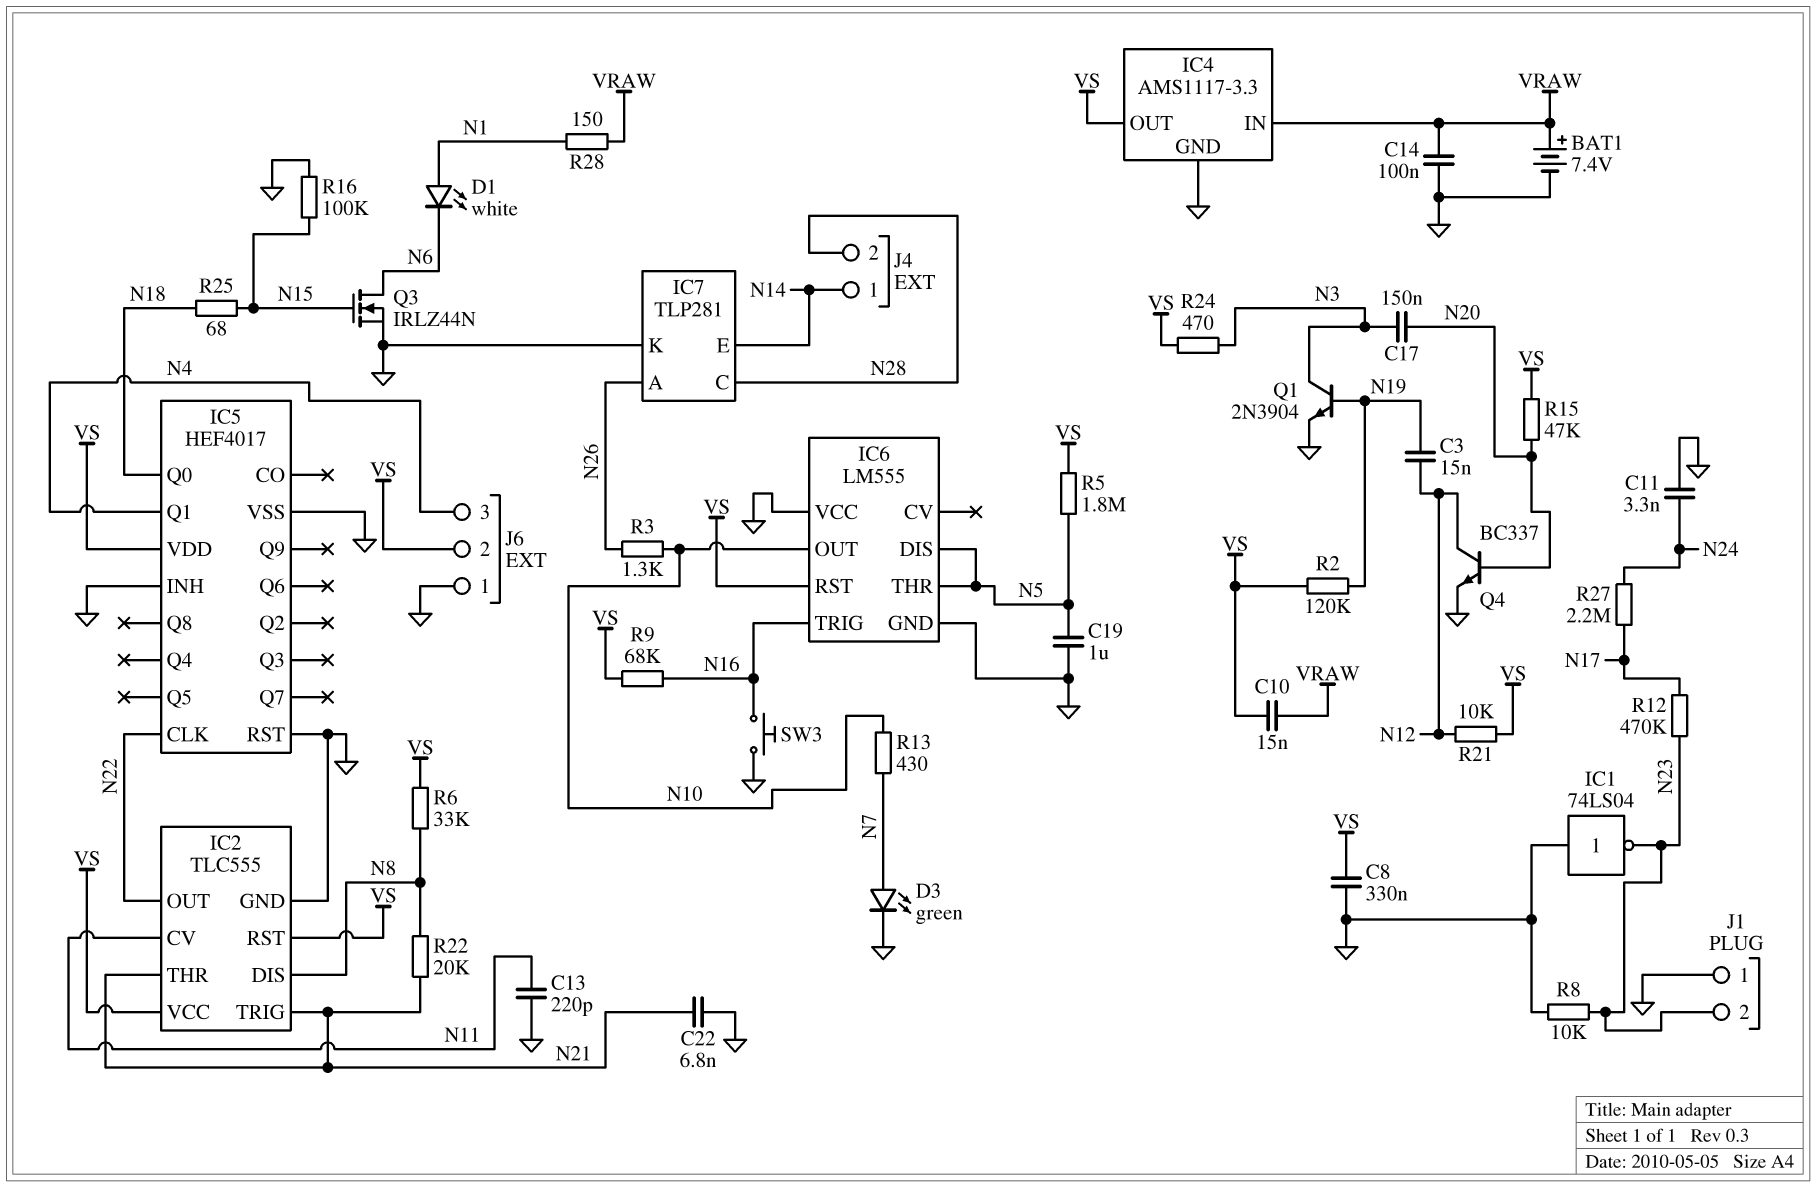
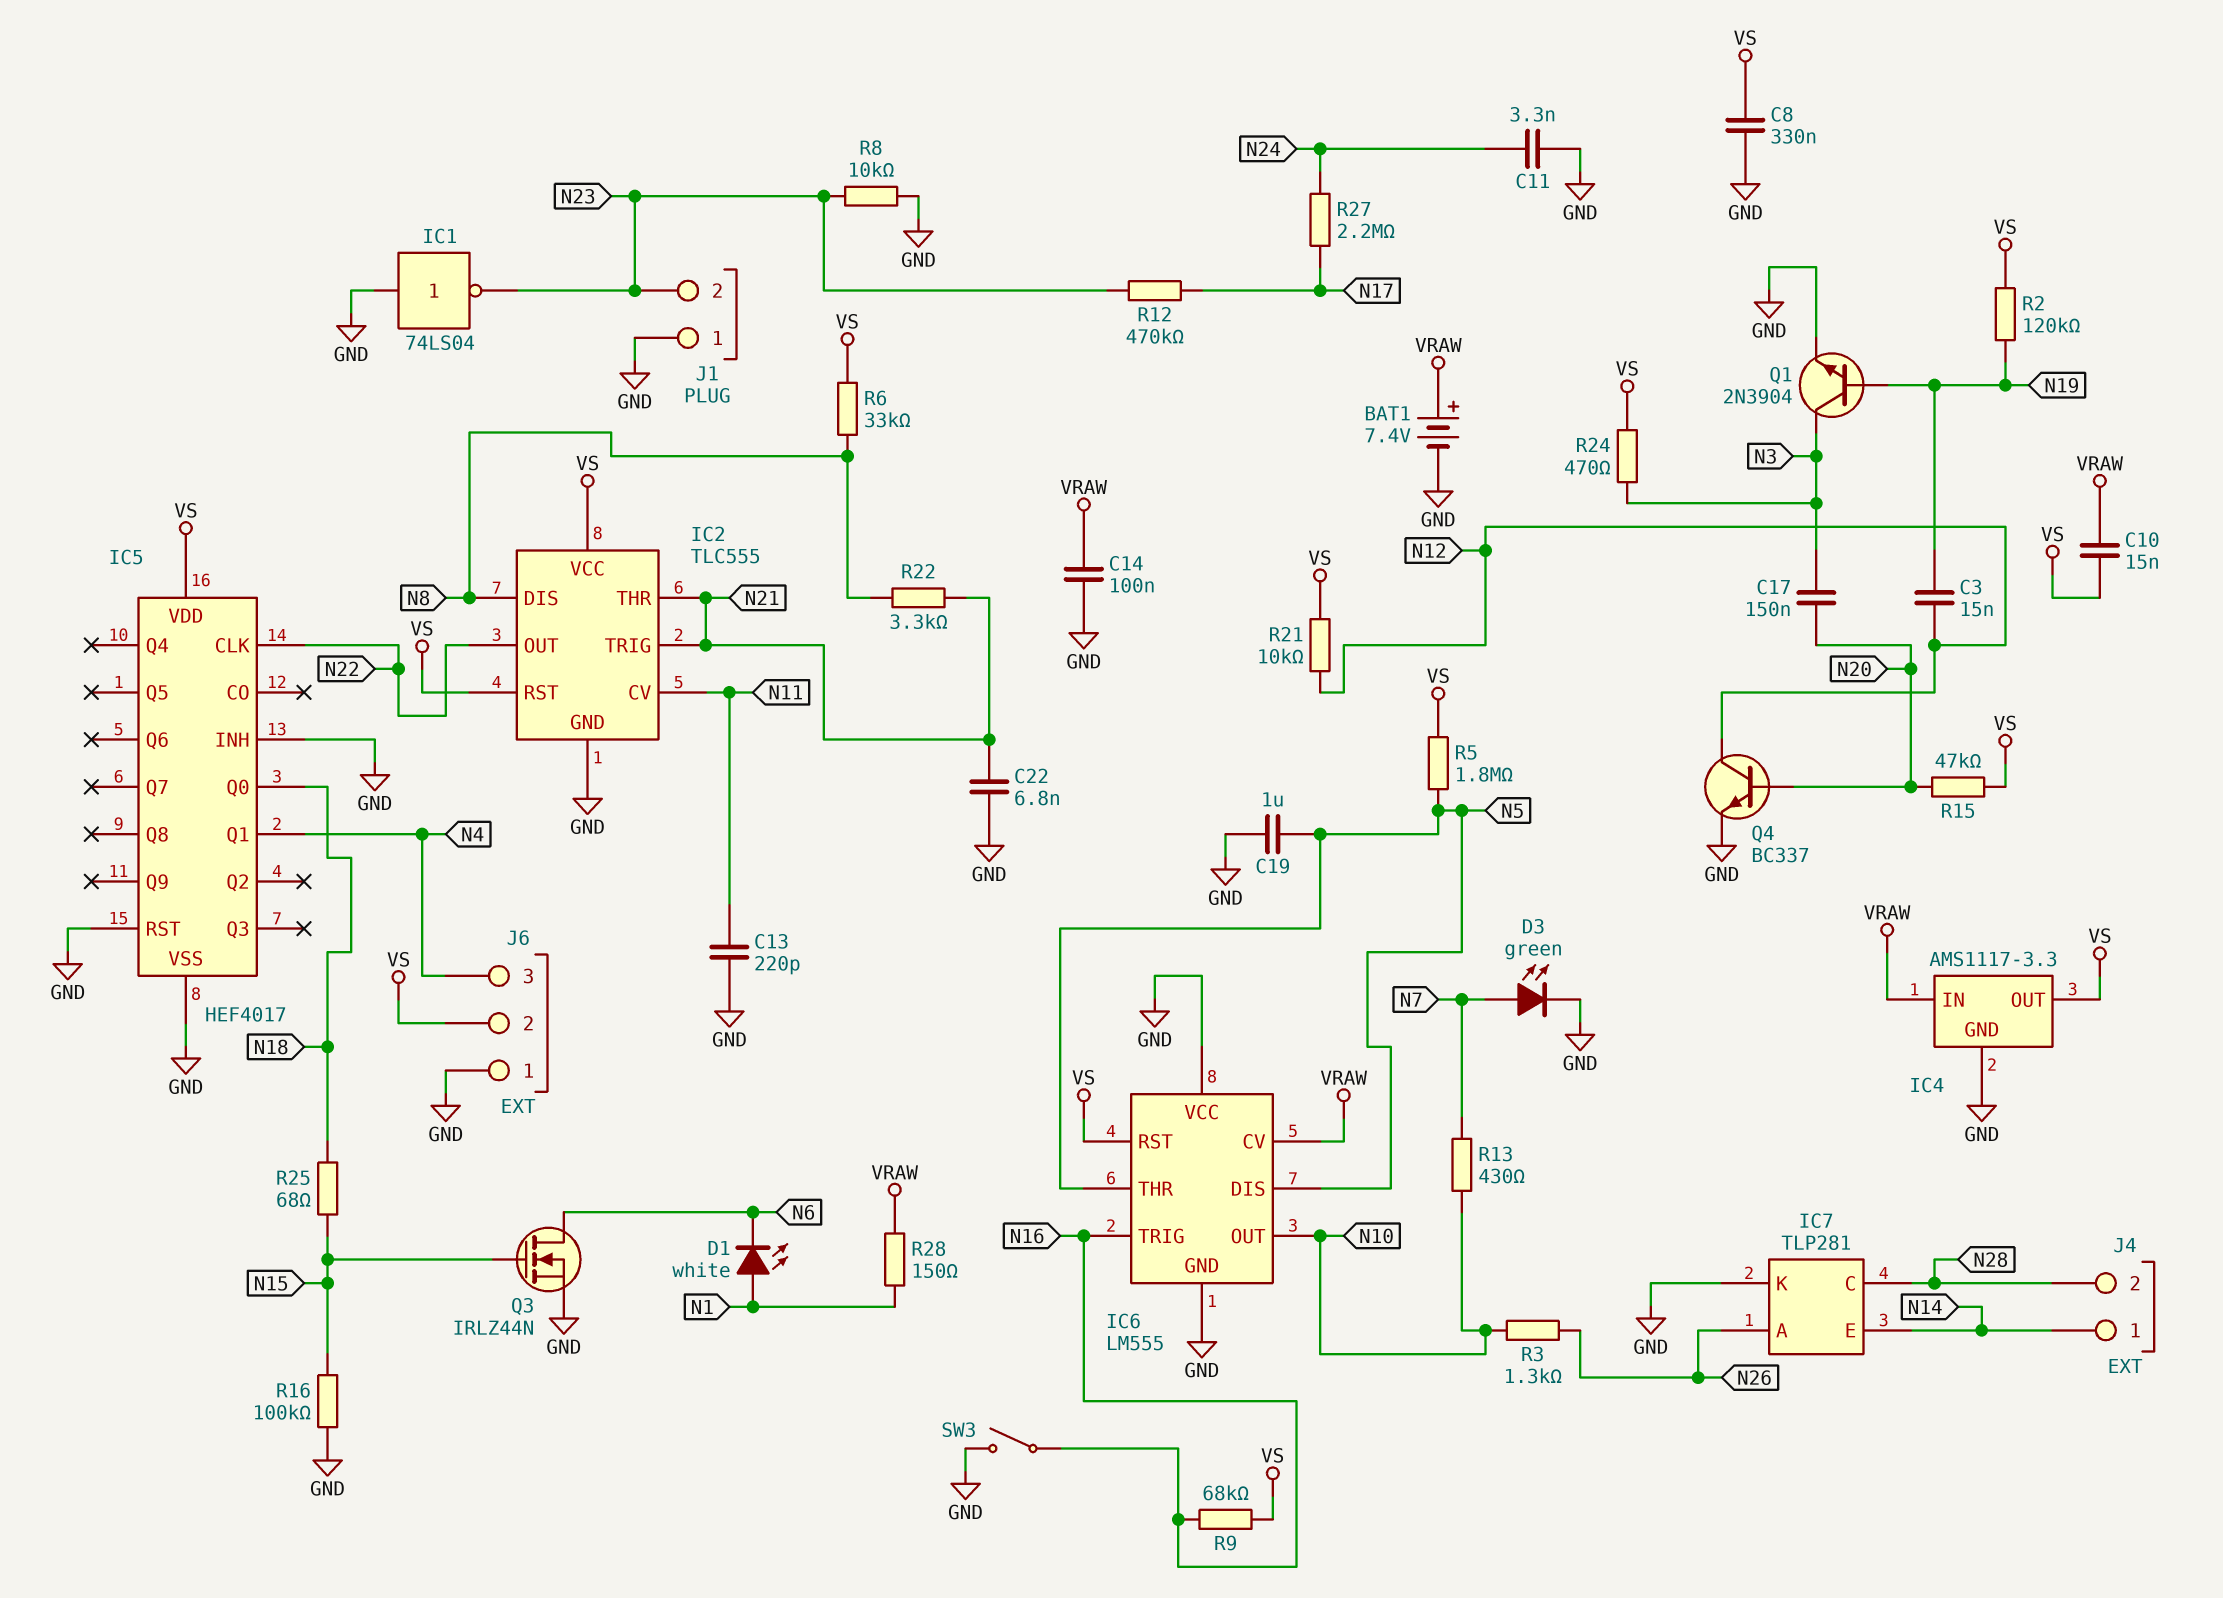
IC6 pin CV: none -> VRAW
R22: 20k (N8, N21) -> 3.3k (N8, N21)
SW3: button (GND, N16) -> switch (GND, N16)

